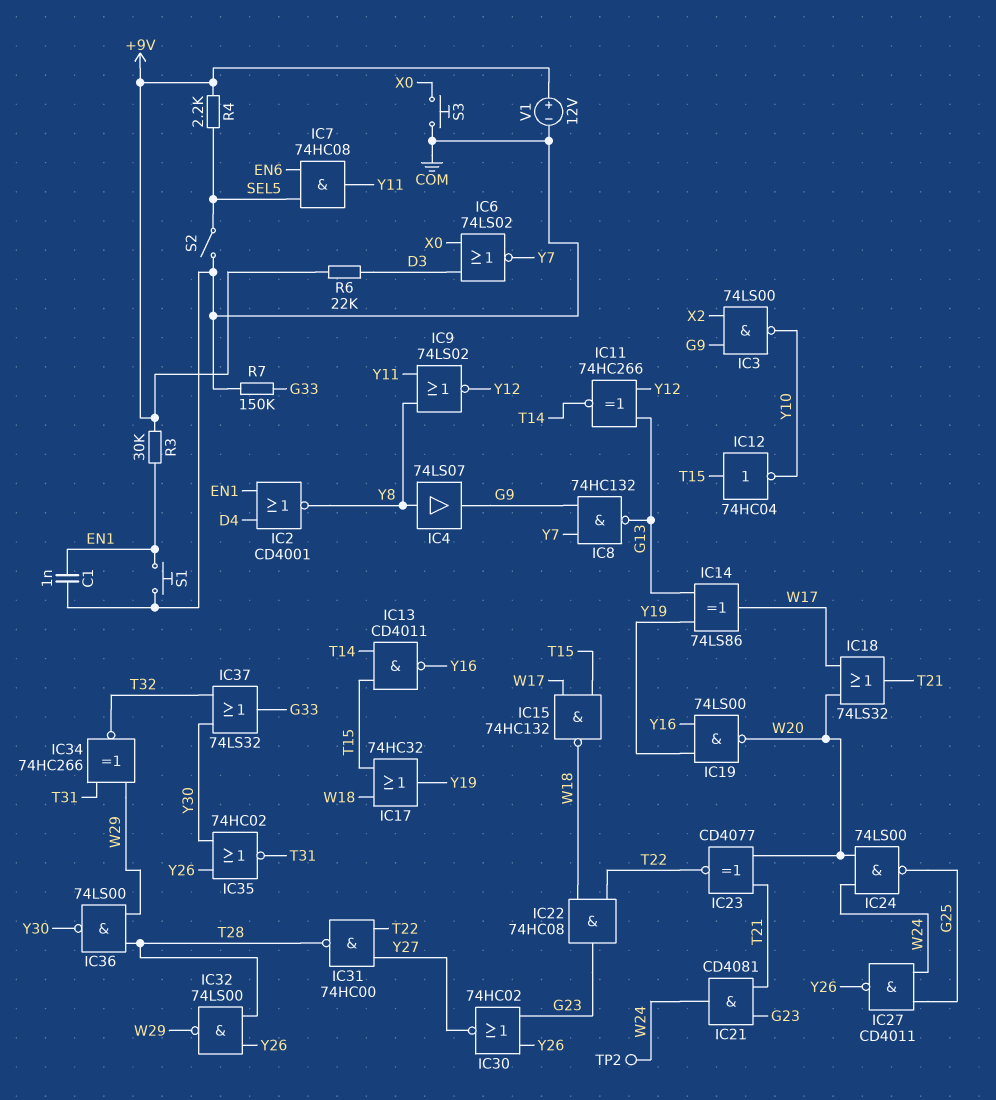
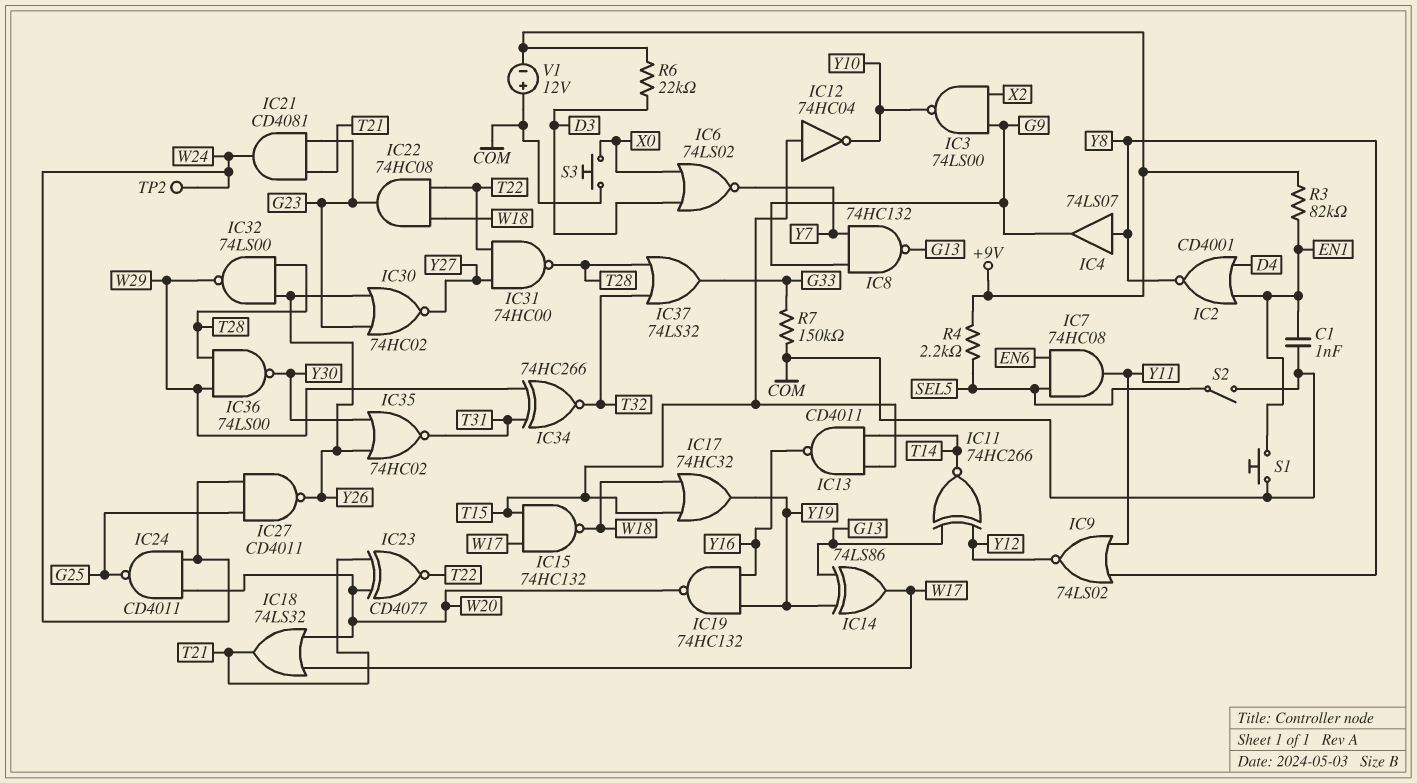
IC19: NAND 74LS00 (in Y16, in Y19, out W20) -> NAND 74HC132 (in Y16, in Y19, out W20)
IC24: NAND 74LS00 (in W20, in W24, out G25) -> NAND CD4011 (in W20, in W24, out G25)
IC37: OR 74LS32 (in T32, in Y30, out G33) -> OR 74LS32 (in T28, in T32, out G33)
R3: 30k (+9V, EN1) -> 82k (+9V, EN1)
V1: 12V (plus +9V, minus COM) -> 12V (plus COM, minus +9V)

